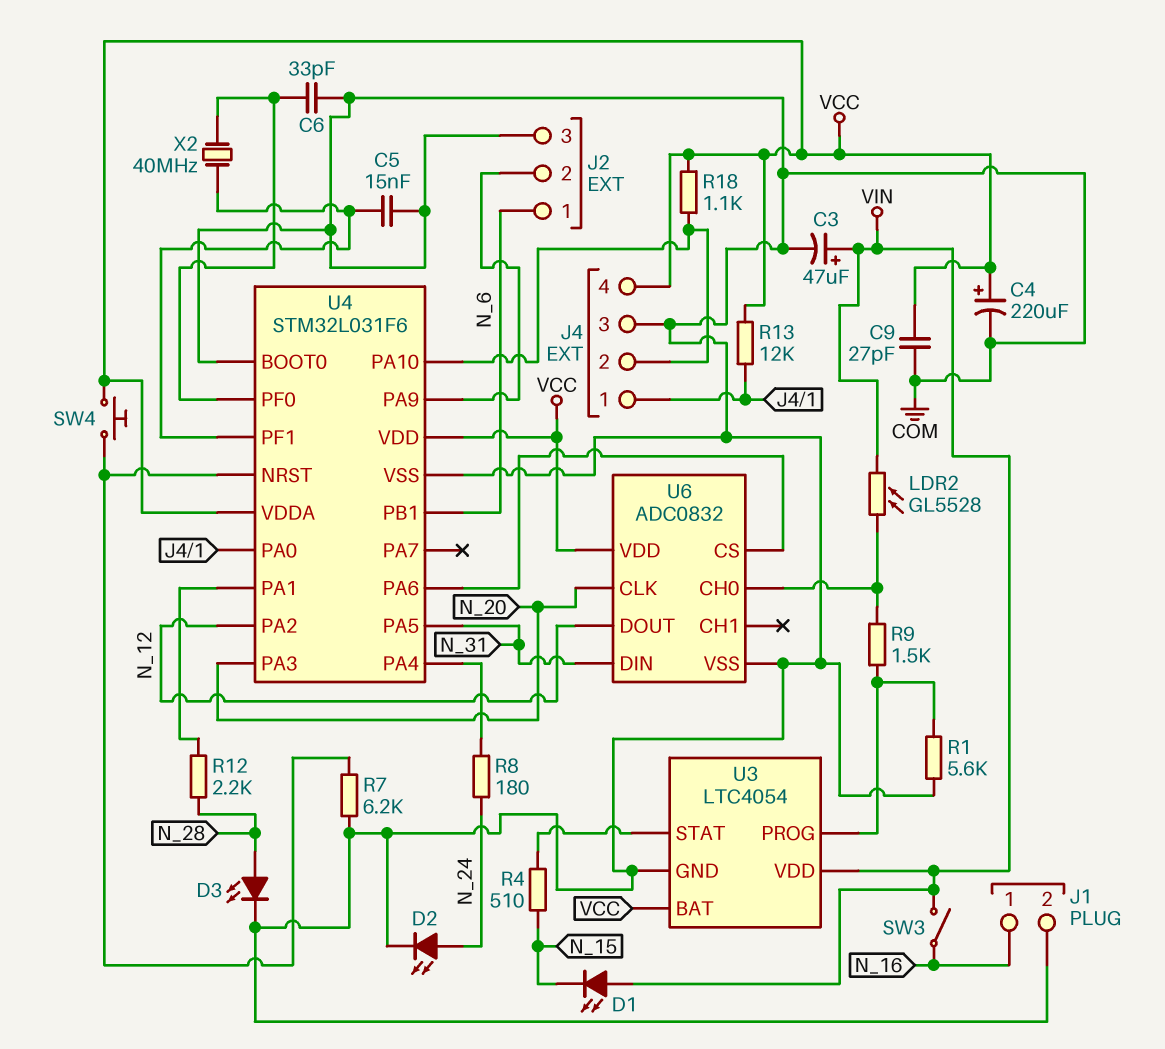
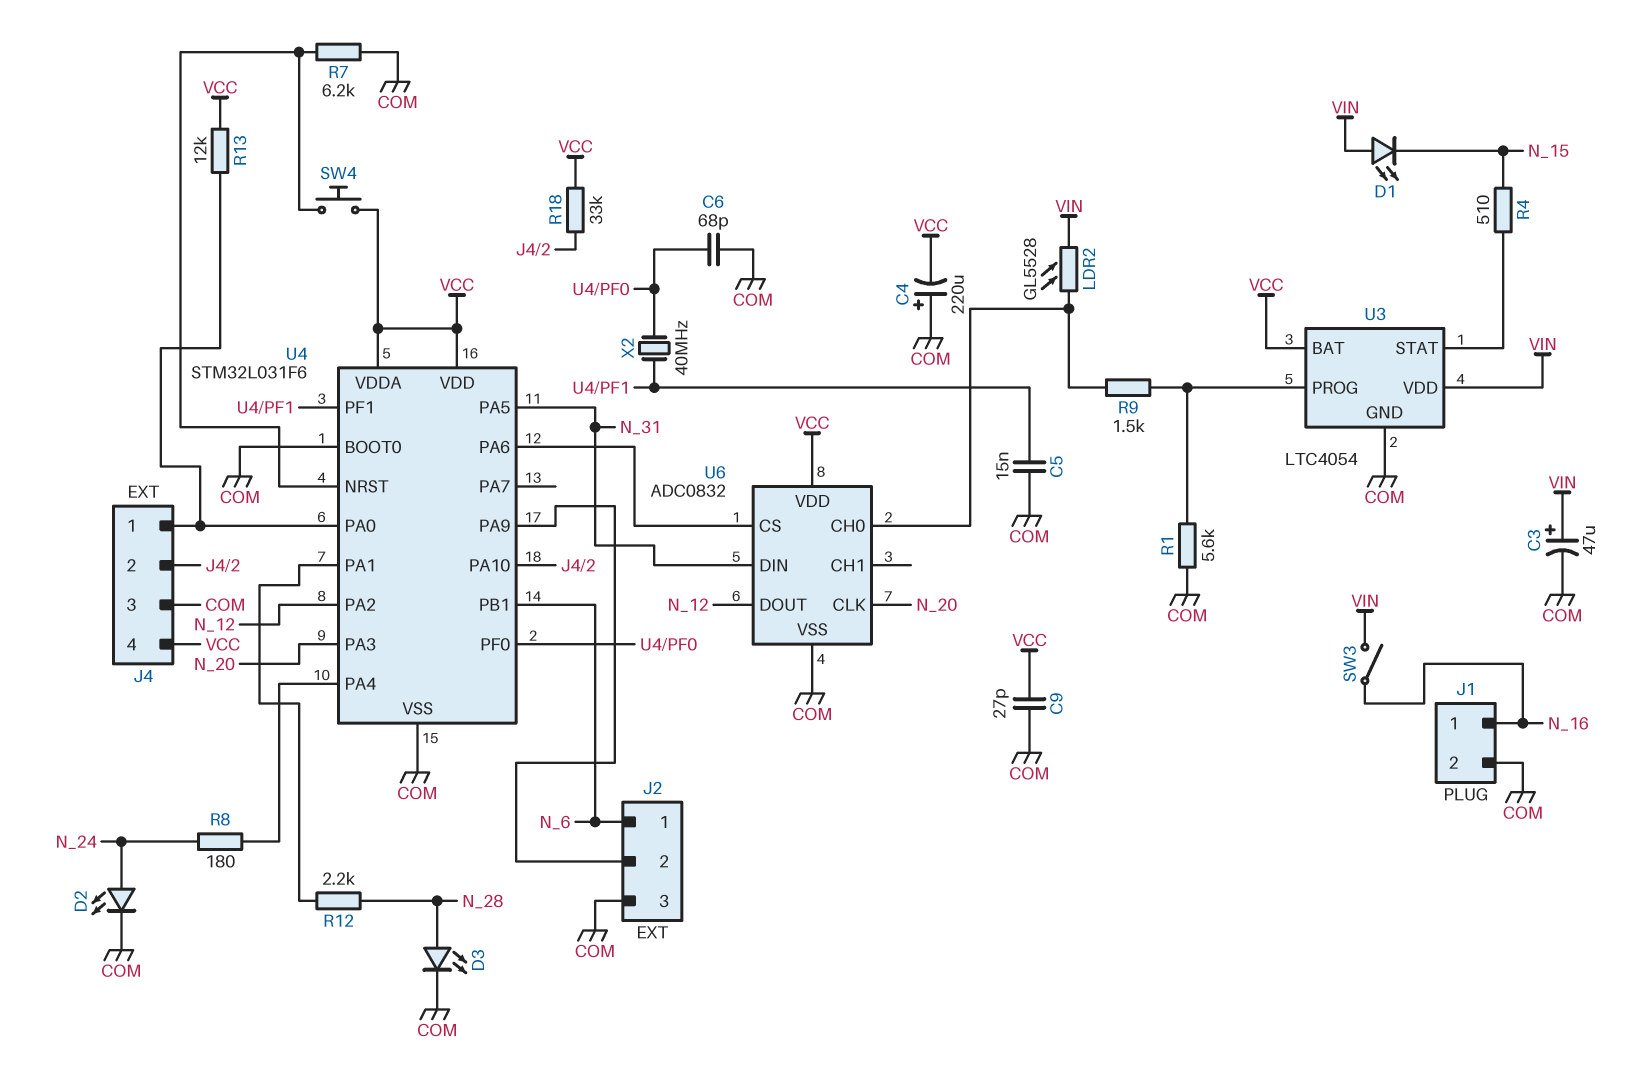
C4: 220uF (plus VCC, minus COM) -> 220uF (plus COM, minus VCC)
C6: 33pF (COM, U4/PF0) -> 68pF (COM, U4/PF0)
R18: 1.1k (J4/2, VCC) -> 33k (J4/2, VCC)

